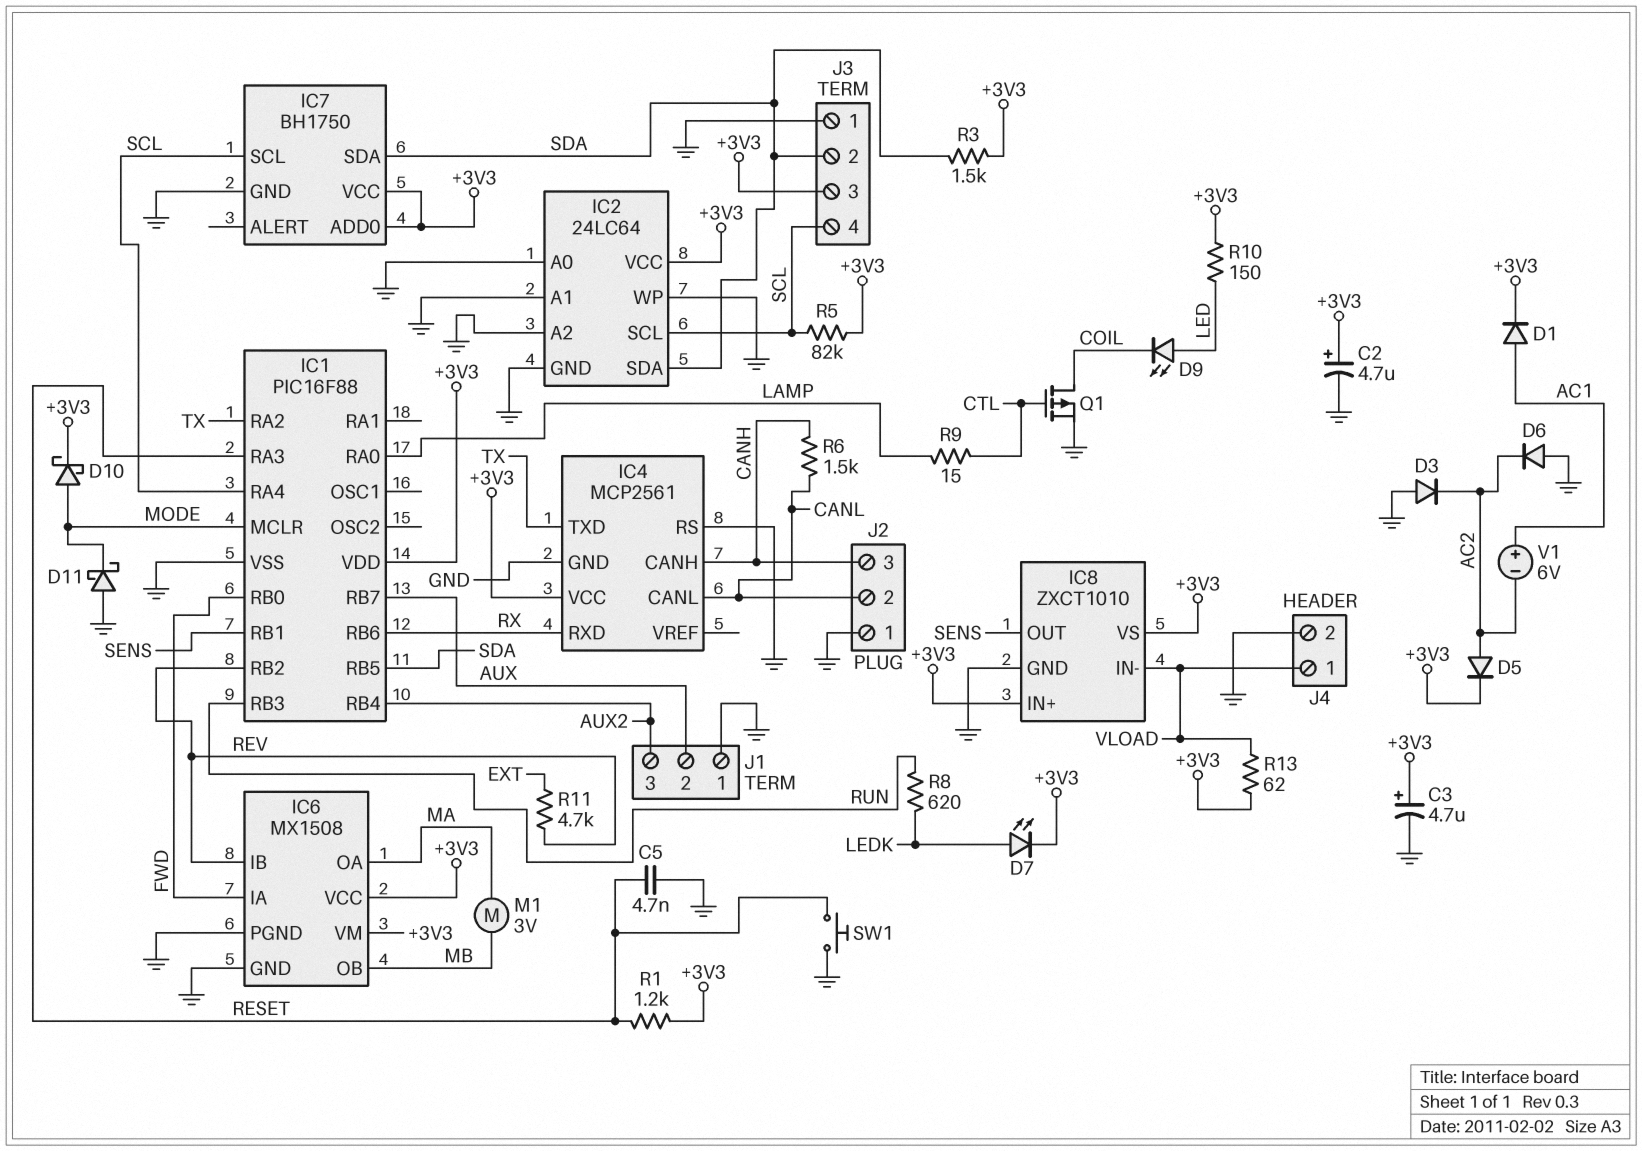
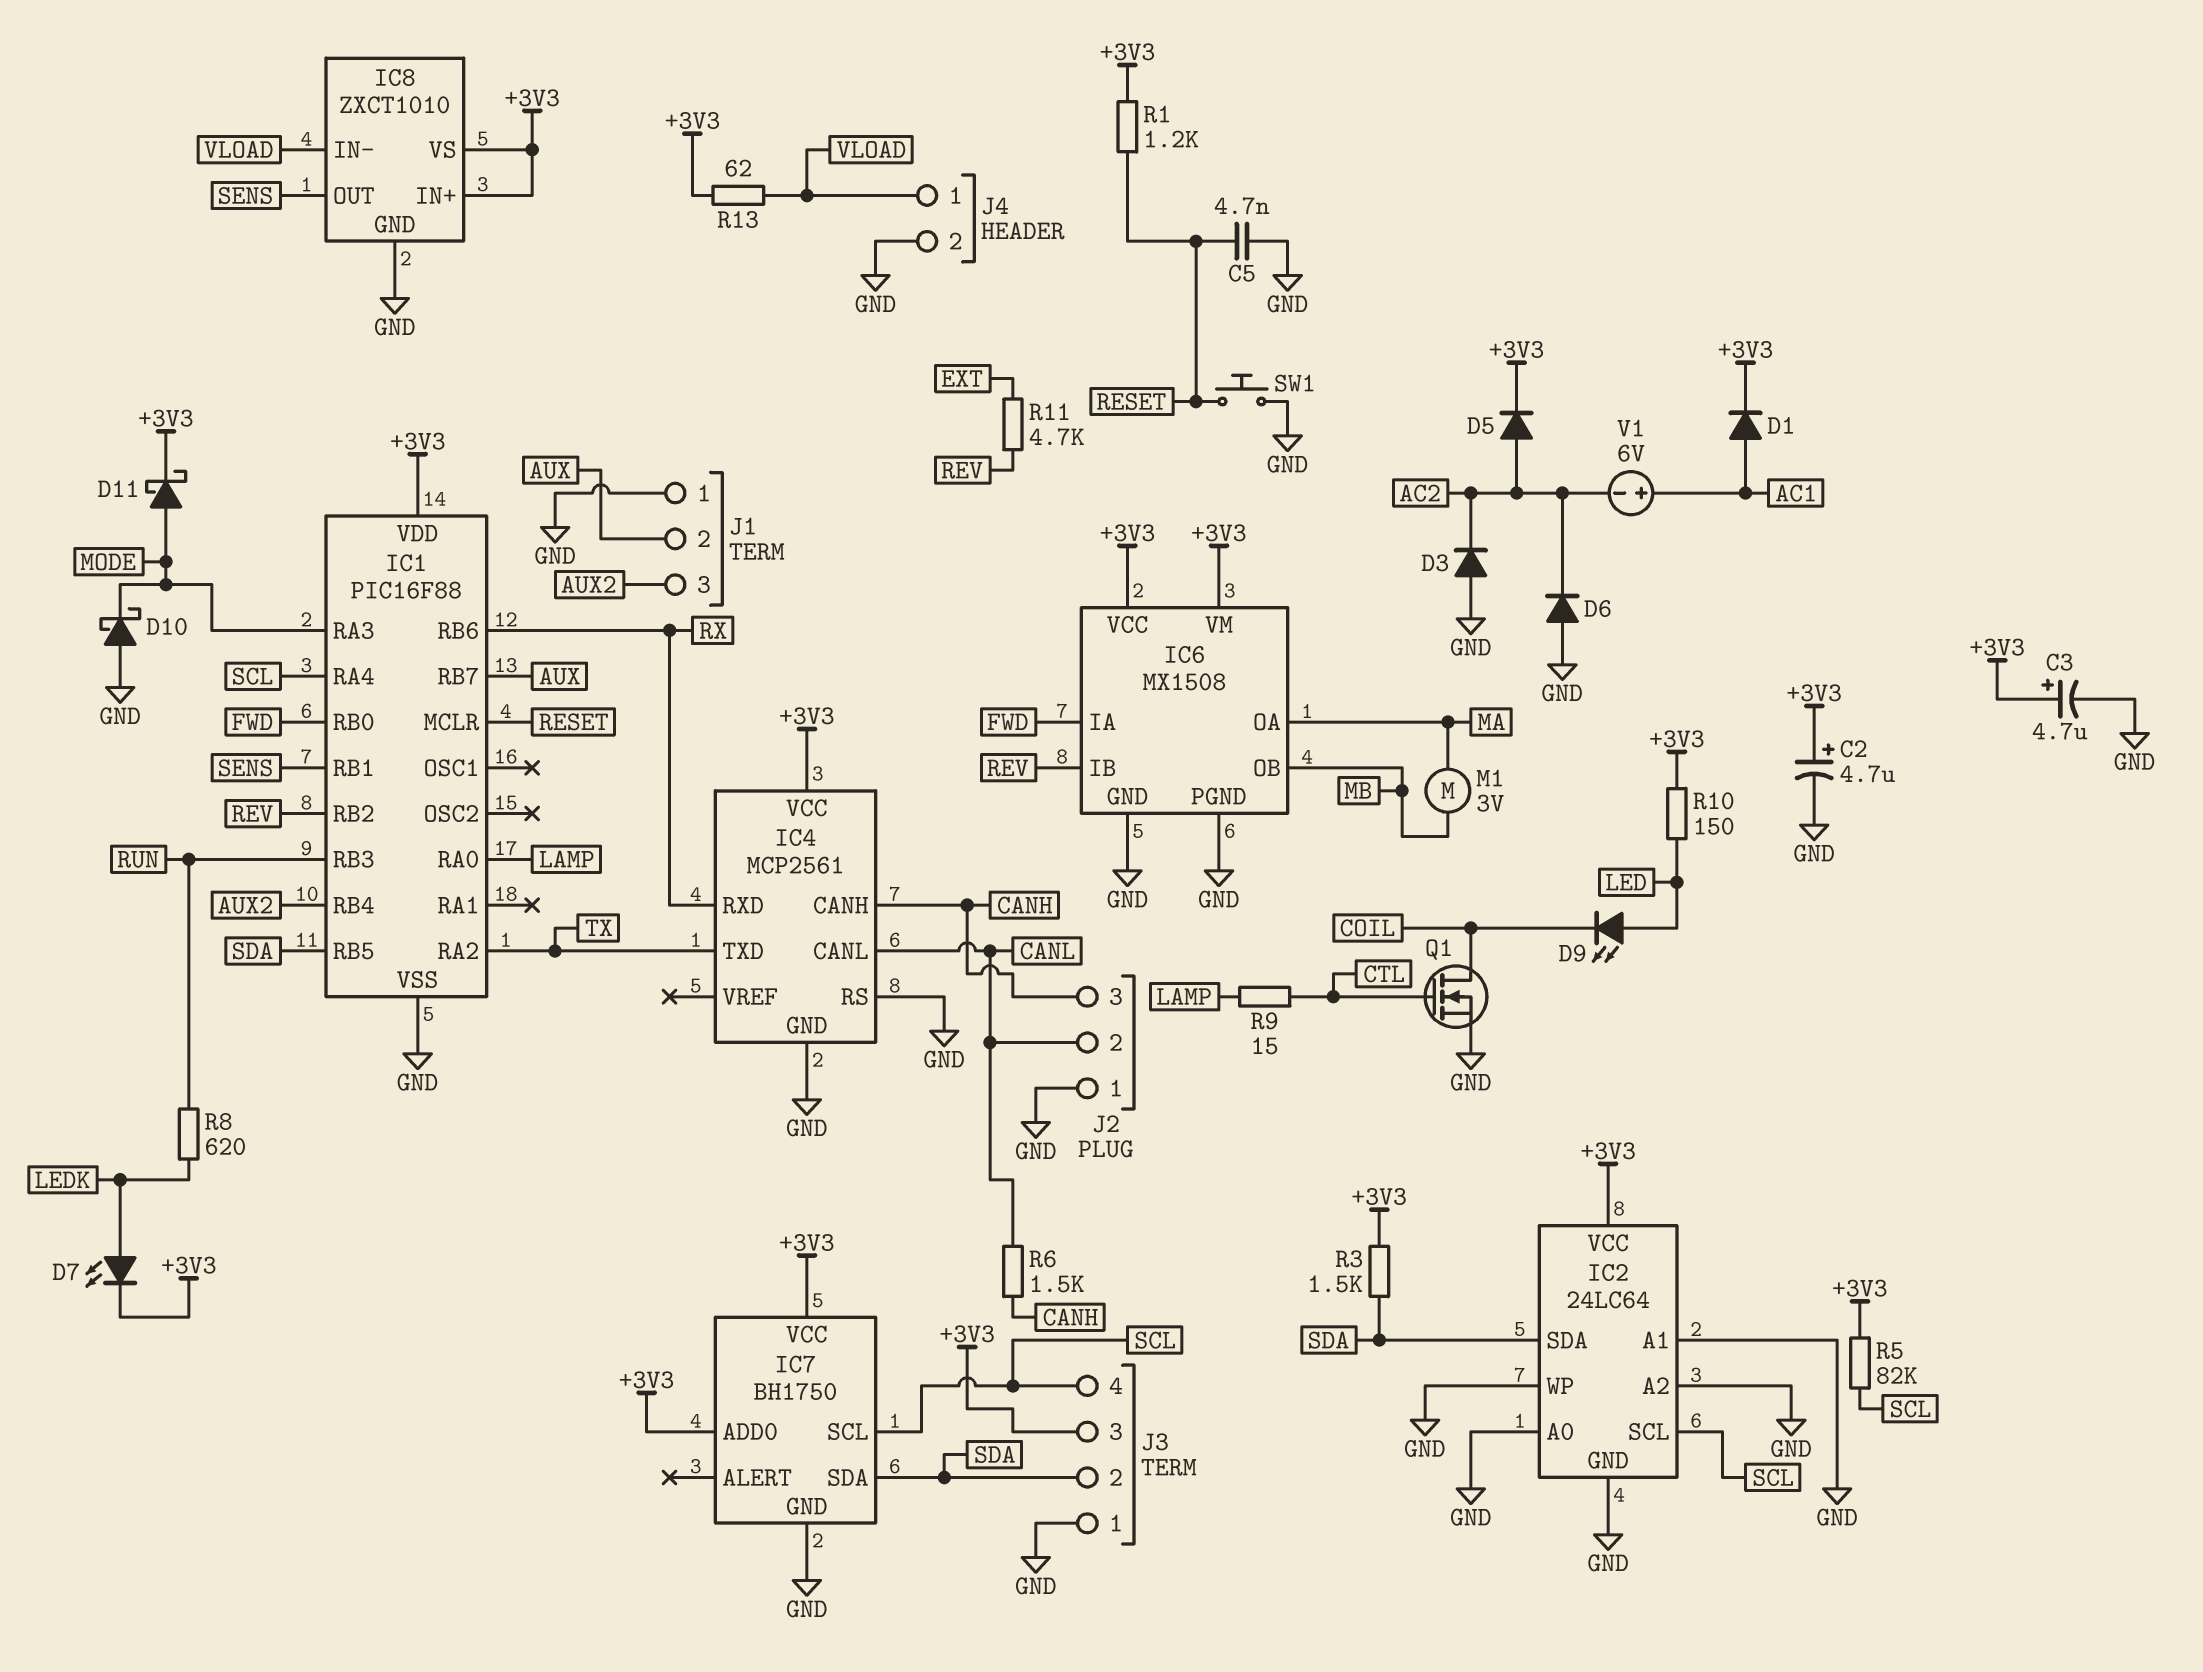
D10: schottky (A MODE, K +3V3) -> schottky (A GND, K MODE)
D11: schottky (A GND, K MODE) -> schottky (A MODE, K +3V3)
IC1 pin MCLR: MODE -> RESET
IC1 pin RA3: RESET -> MODE
Q1: PMOS (G CTL, D COIL, S GND) -> NMOS (G CTL, D COIL, S GND)

